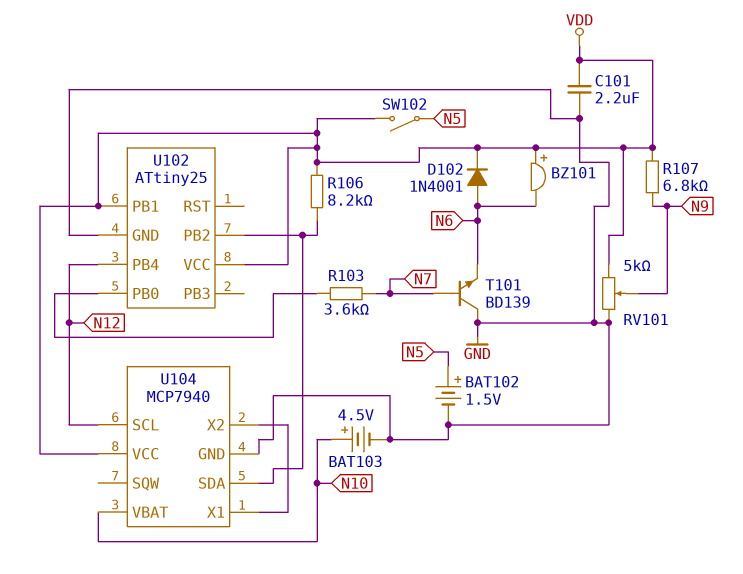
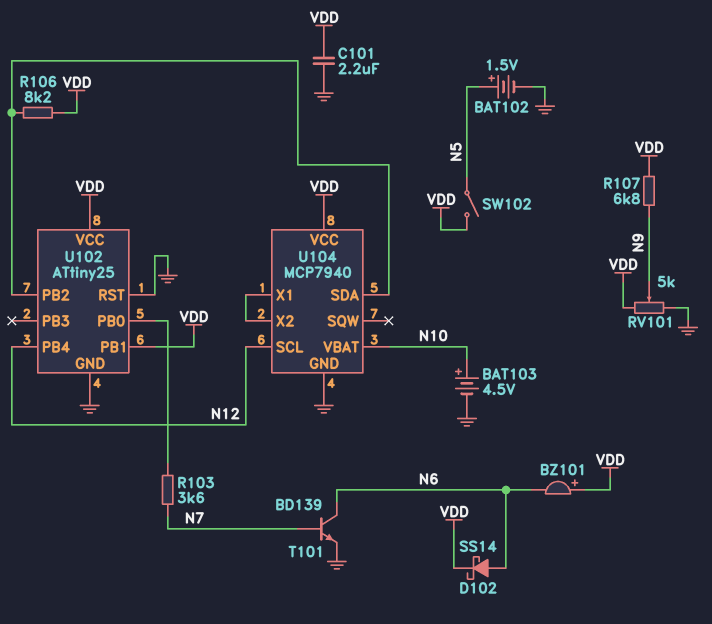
D102: diode 1N4001 (A N6, K VDD) -> schottky SS14 (A N6, K VDD)
T101: NPN BD139 (B N7, C GND, E N6) -> NPN BD139 (B N7, C N6, E GND)
U102 pin RST: none -> GND

